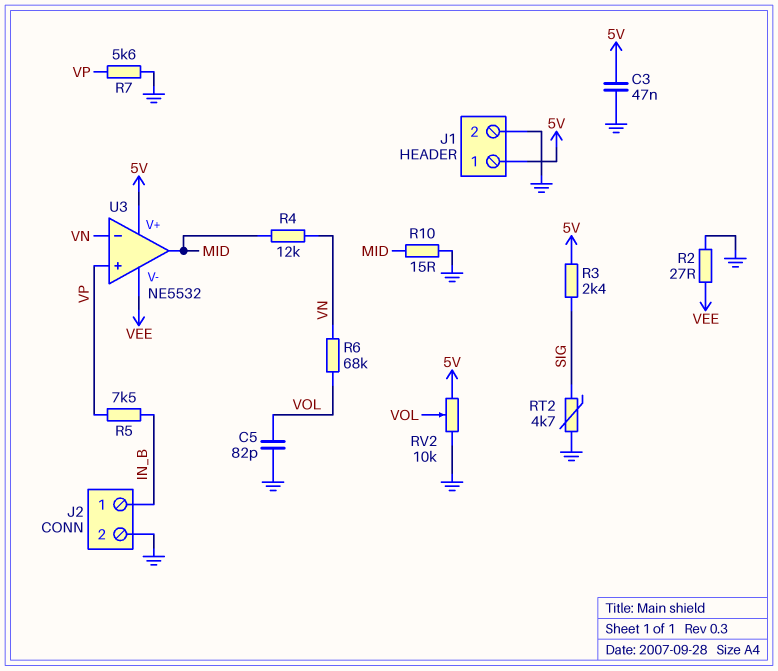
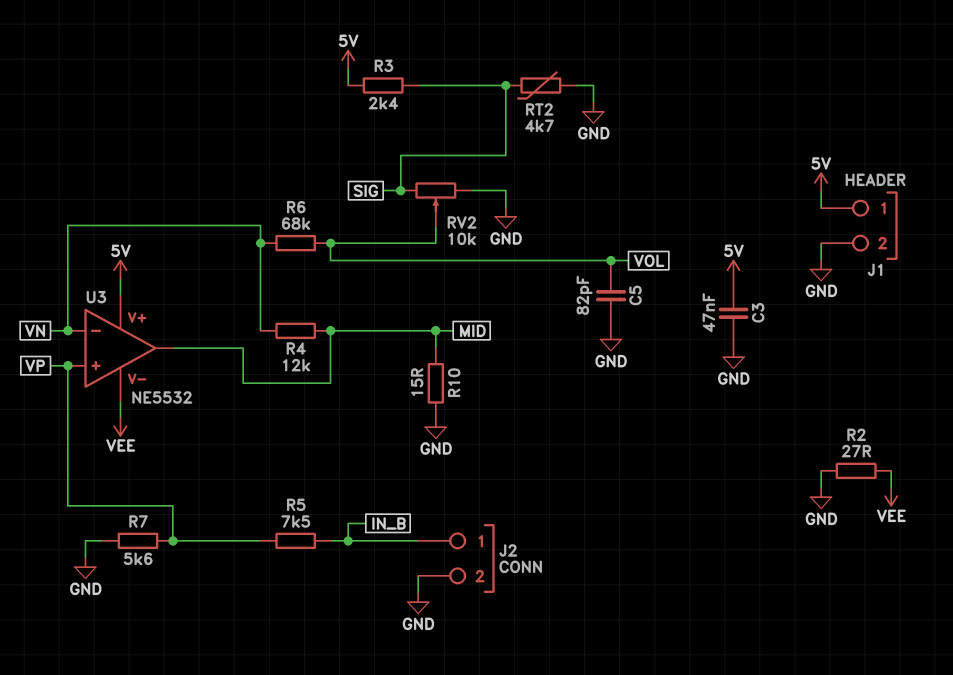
RV2: 10k (5V, GND, wiper VOL) -> 10k (GND, SIG, wiper VOL)

